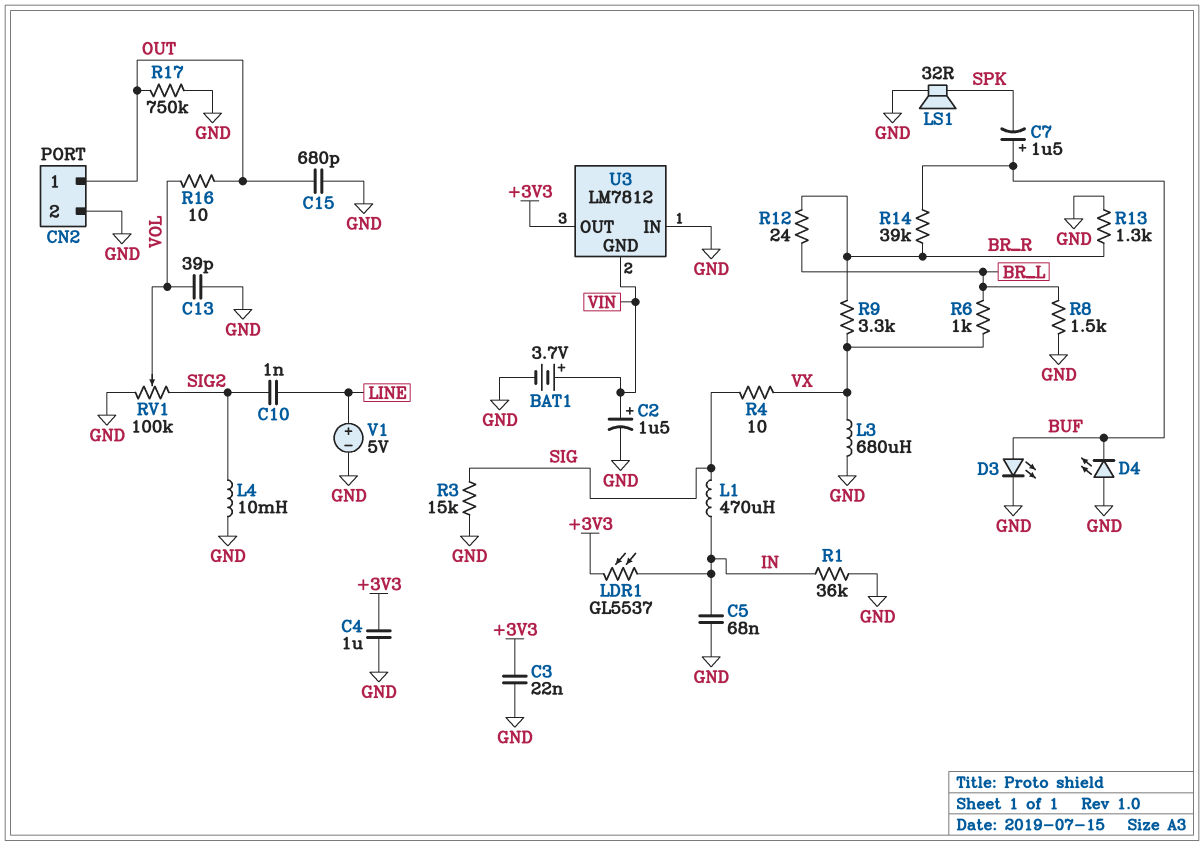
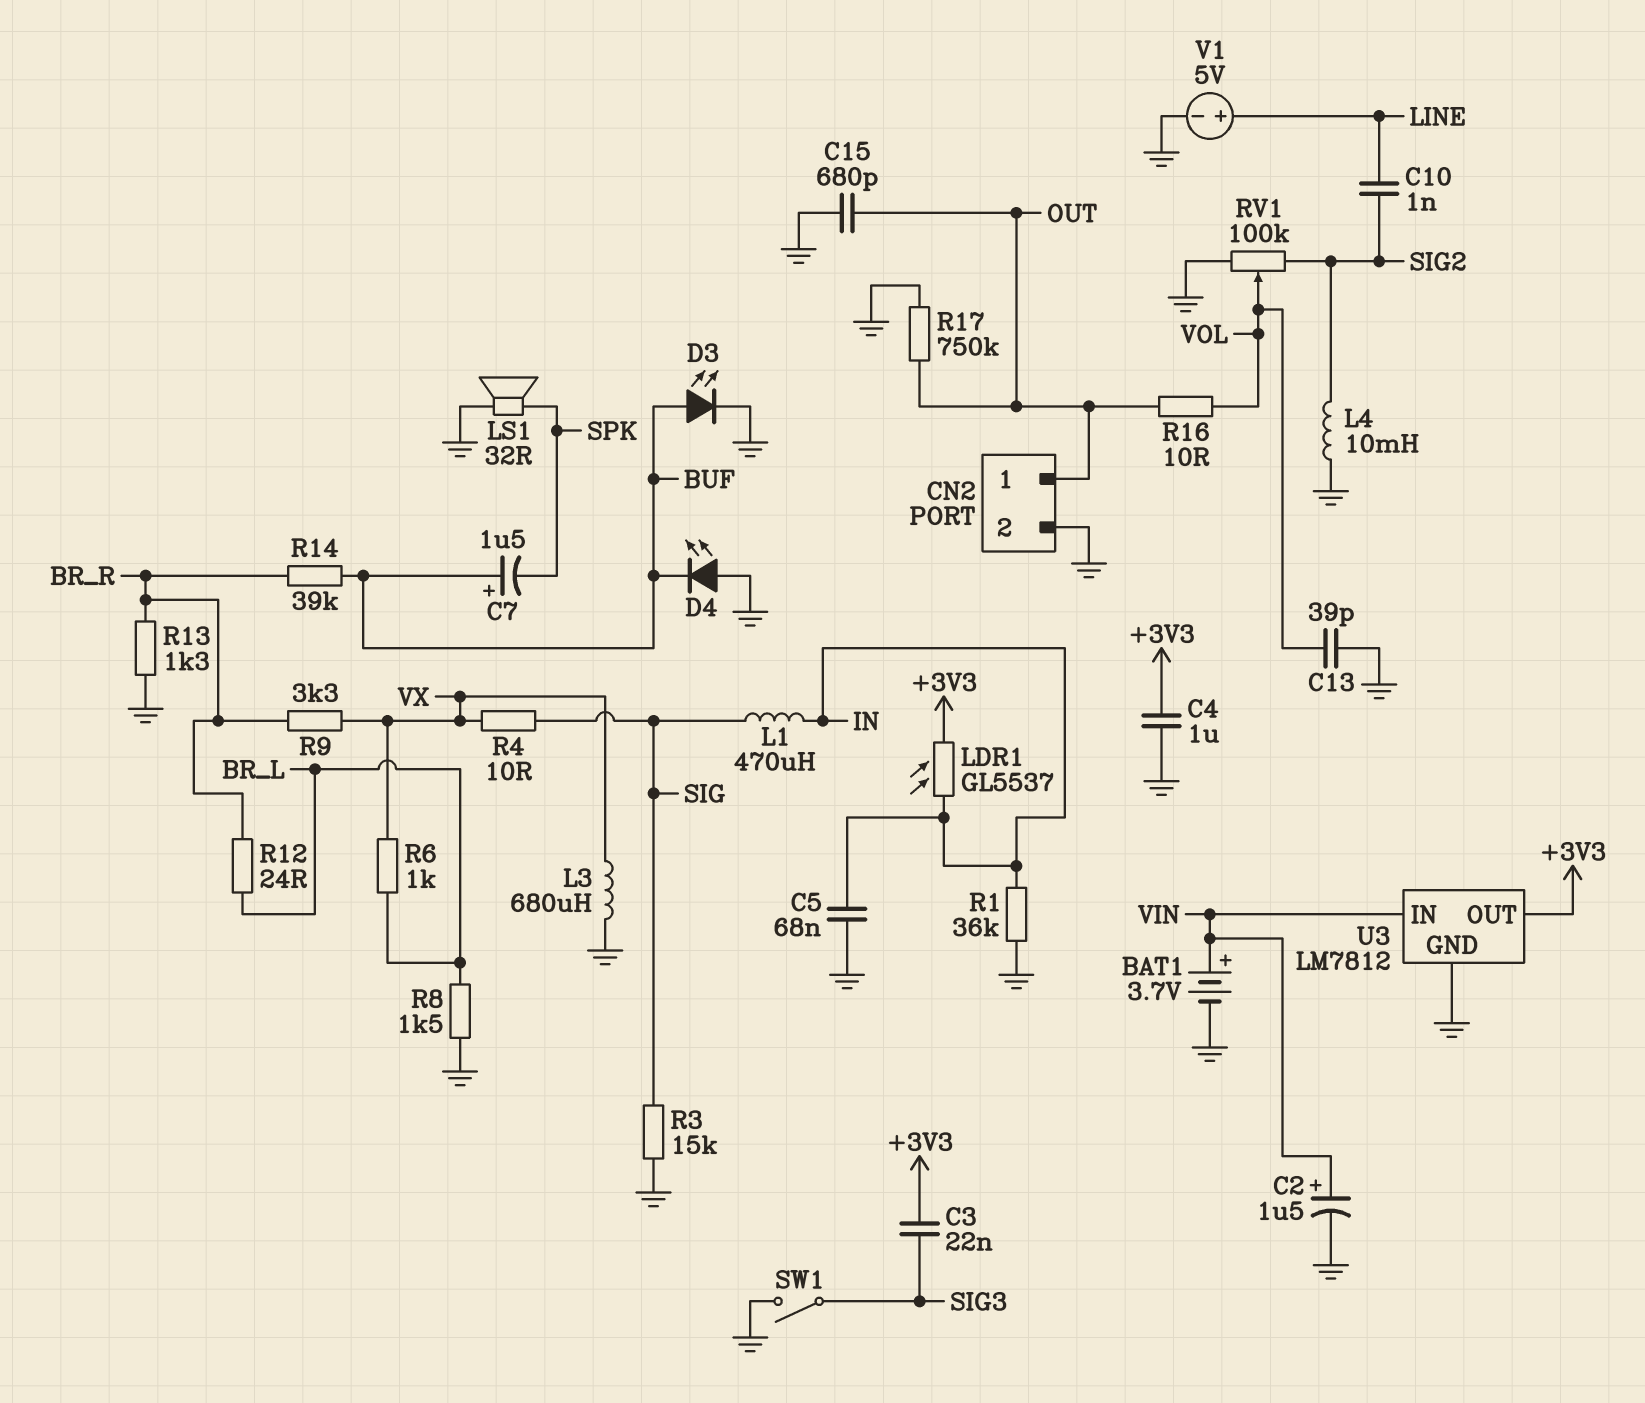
C3: 22nF (+3V3, GND) -> 22nF (+3V3, SIG3)
SW1: none -> switch (GND, SIG3)
U3 pin GND: VIN -> GND
U3 pin IN: GND -> VIN

